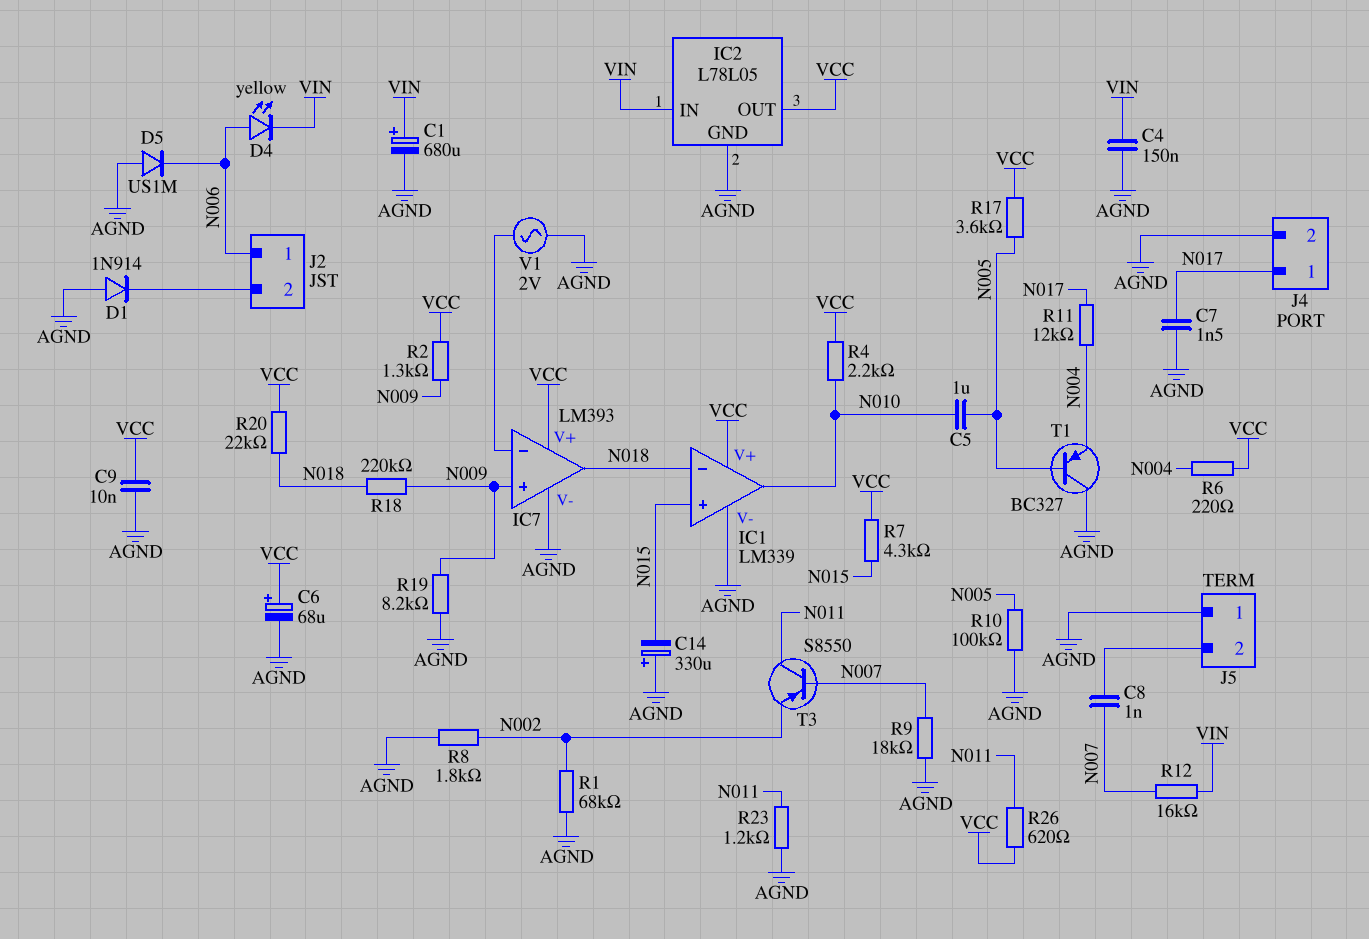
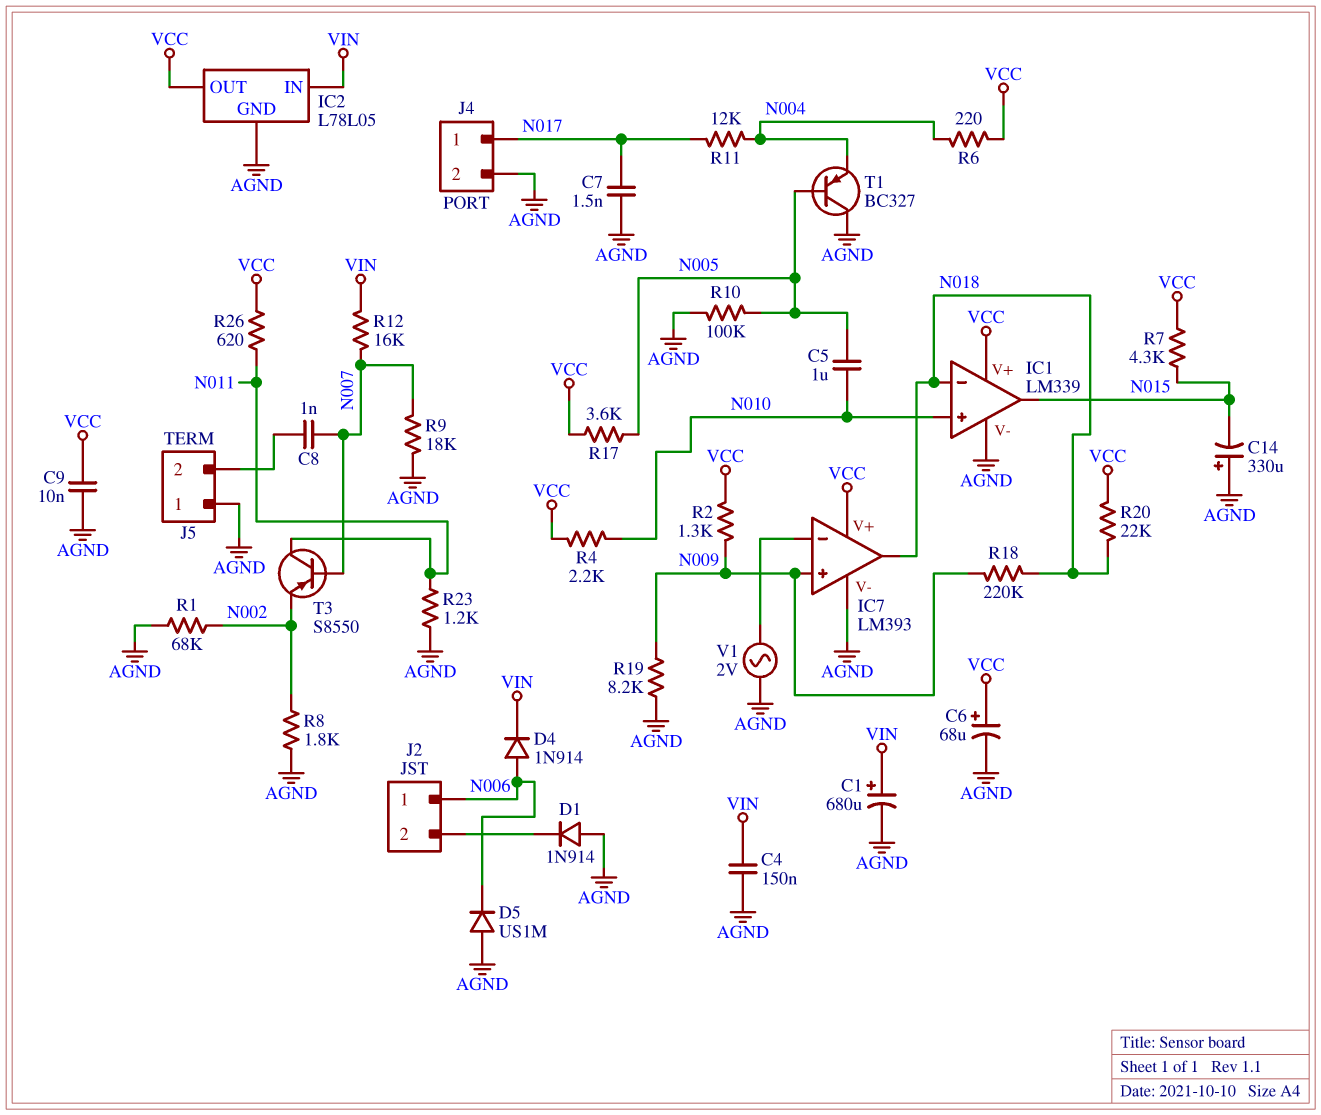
D4: LED yellow (A N006, K VIN) -> diode 1N914 (A N006, K VIN)
IC1 pin in+: N015 -> N010
IC1 pin out: N010 -> N015

